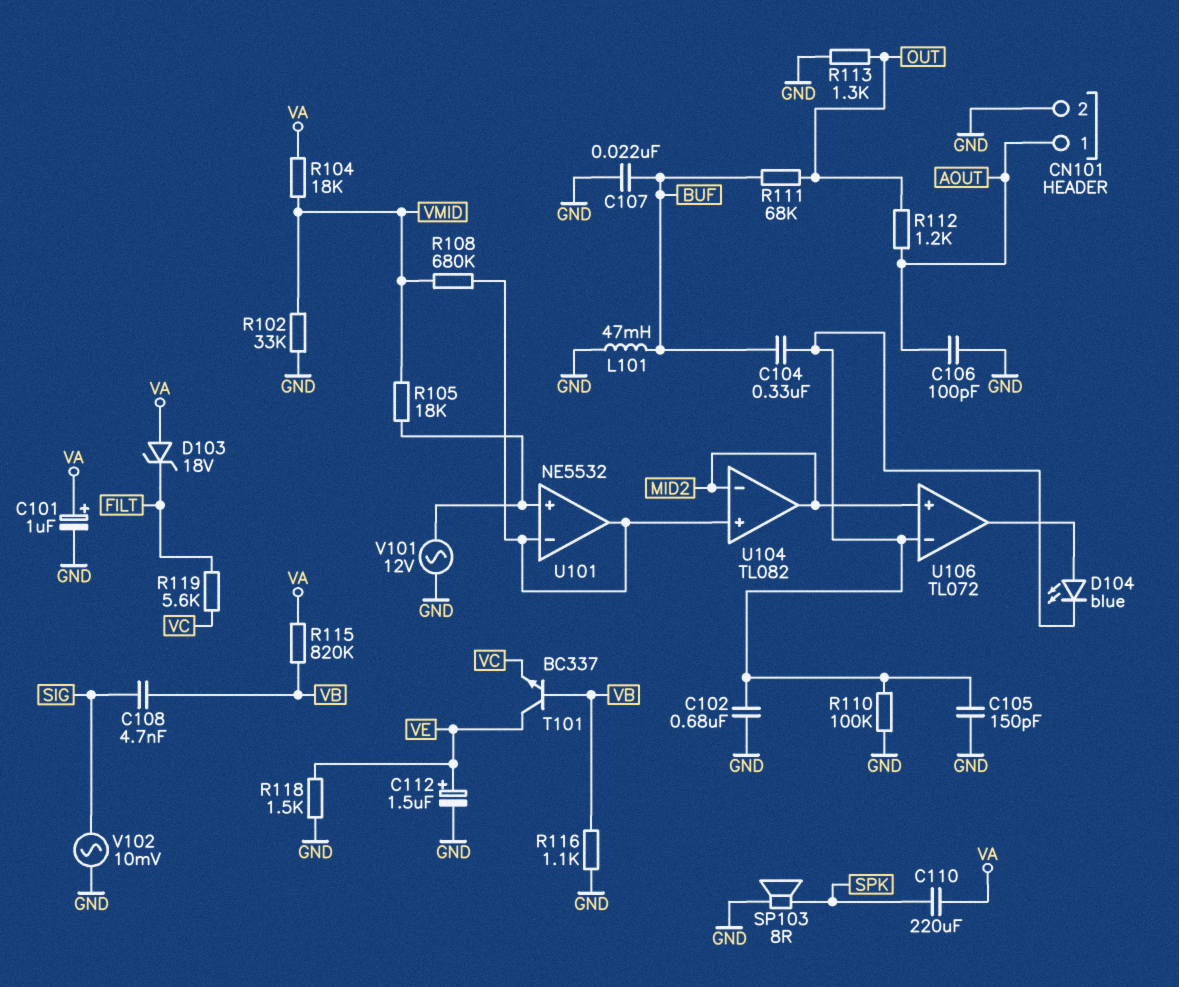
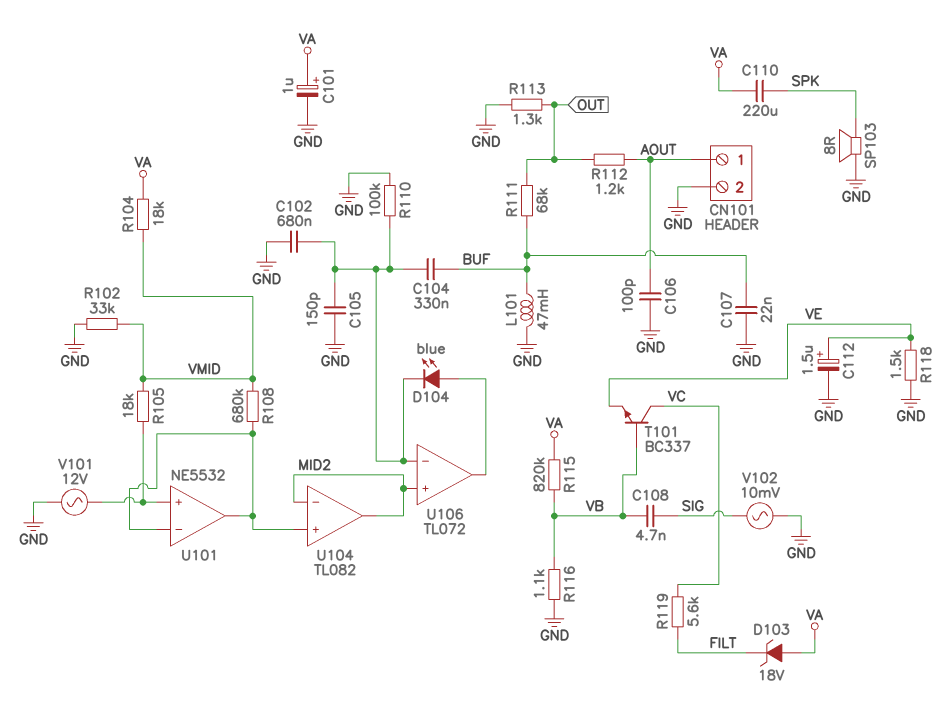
T101: NPN BC337 (B VB, C VE, E VC) -> NPN BC337 (B VB, C VC, E VE)

